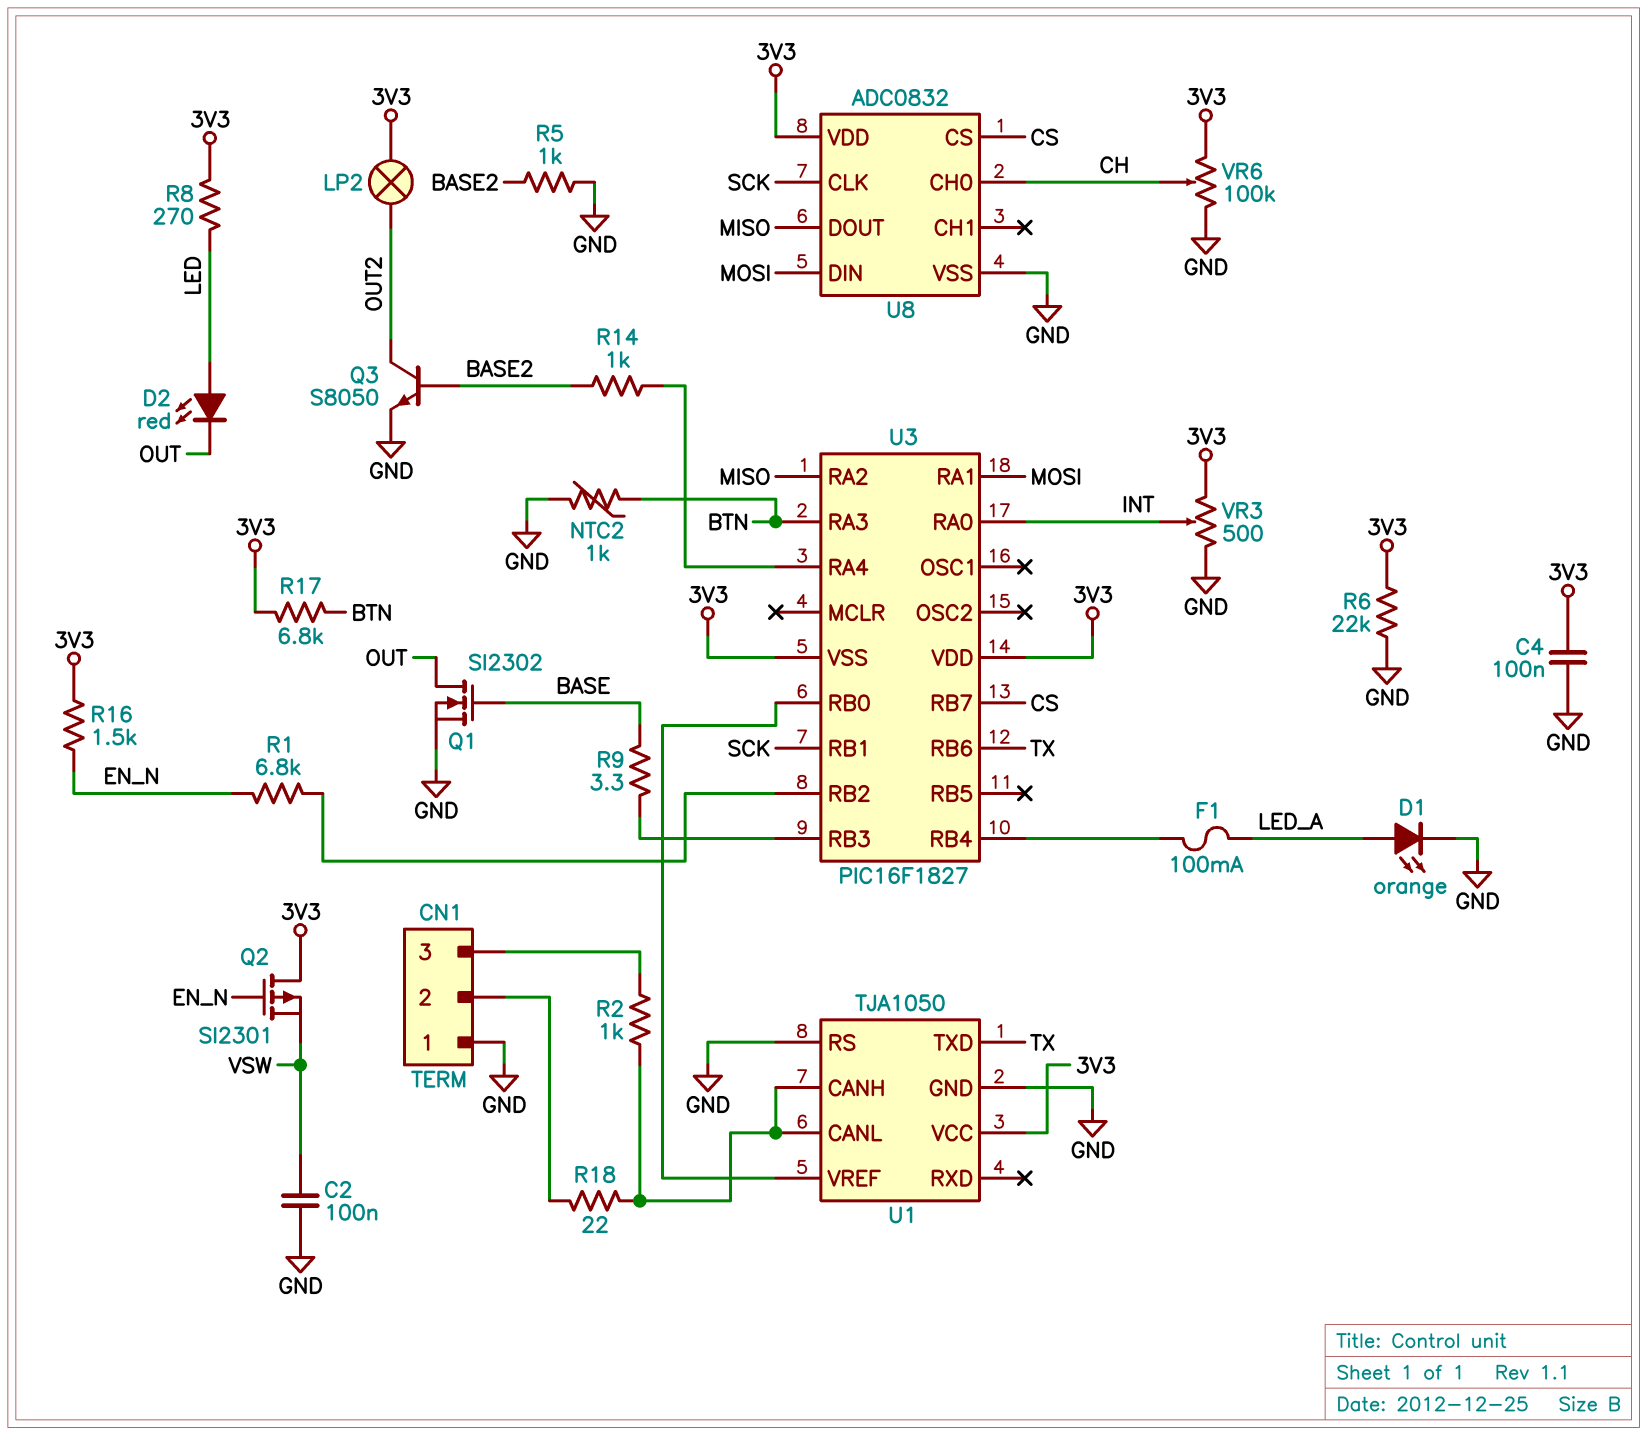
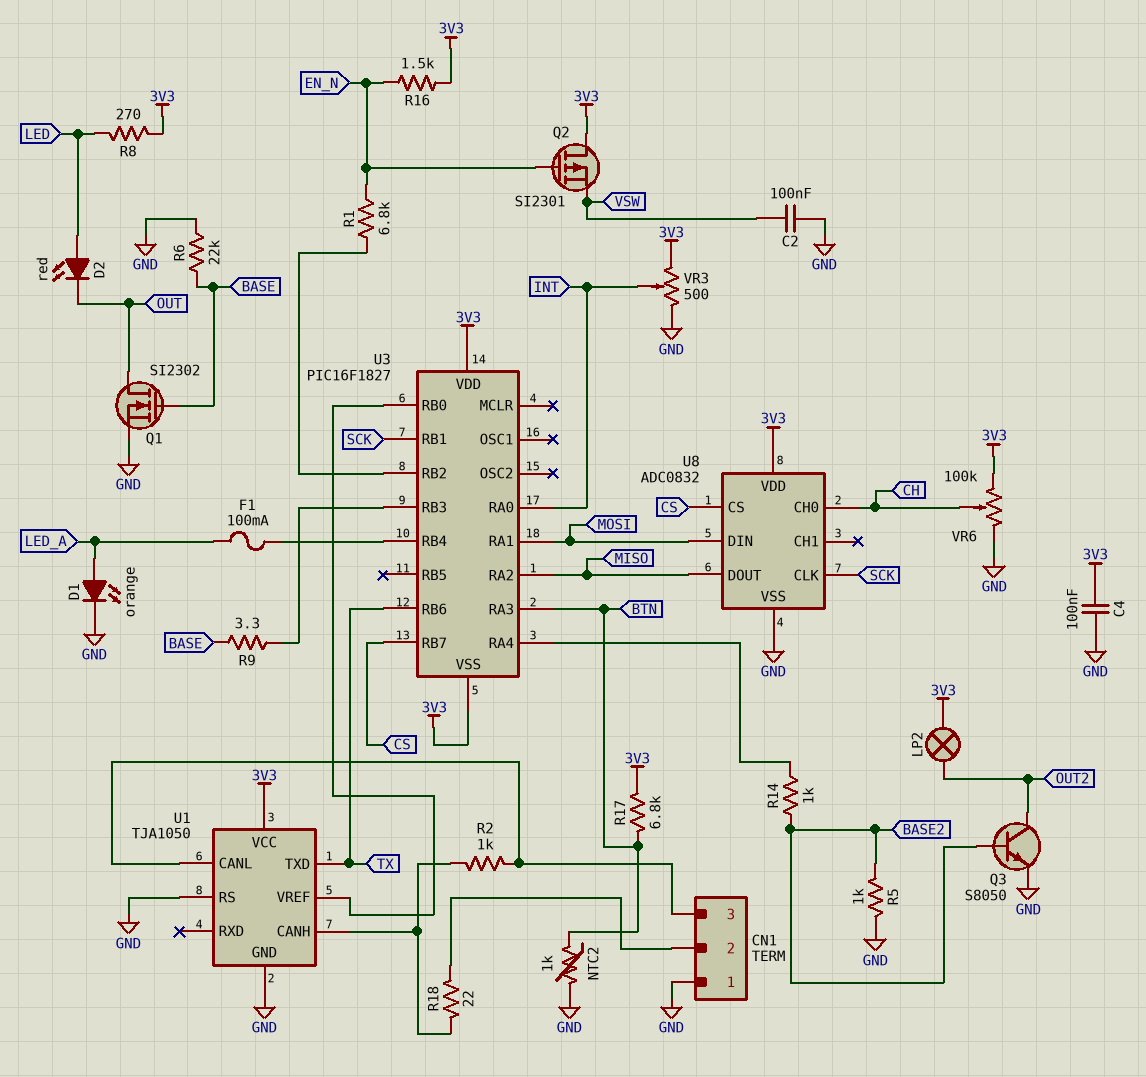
R6: 22k (3V3, GND) -> 22k (BASE, GND)
U1 pin CANL: U1/CANH -> CN1/3

